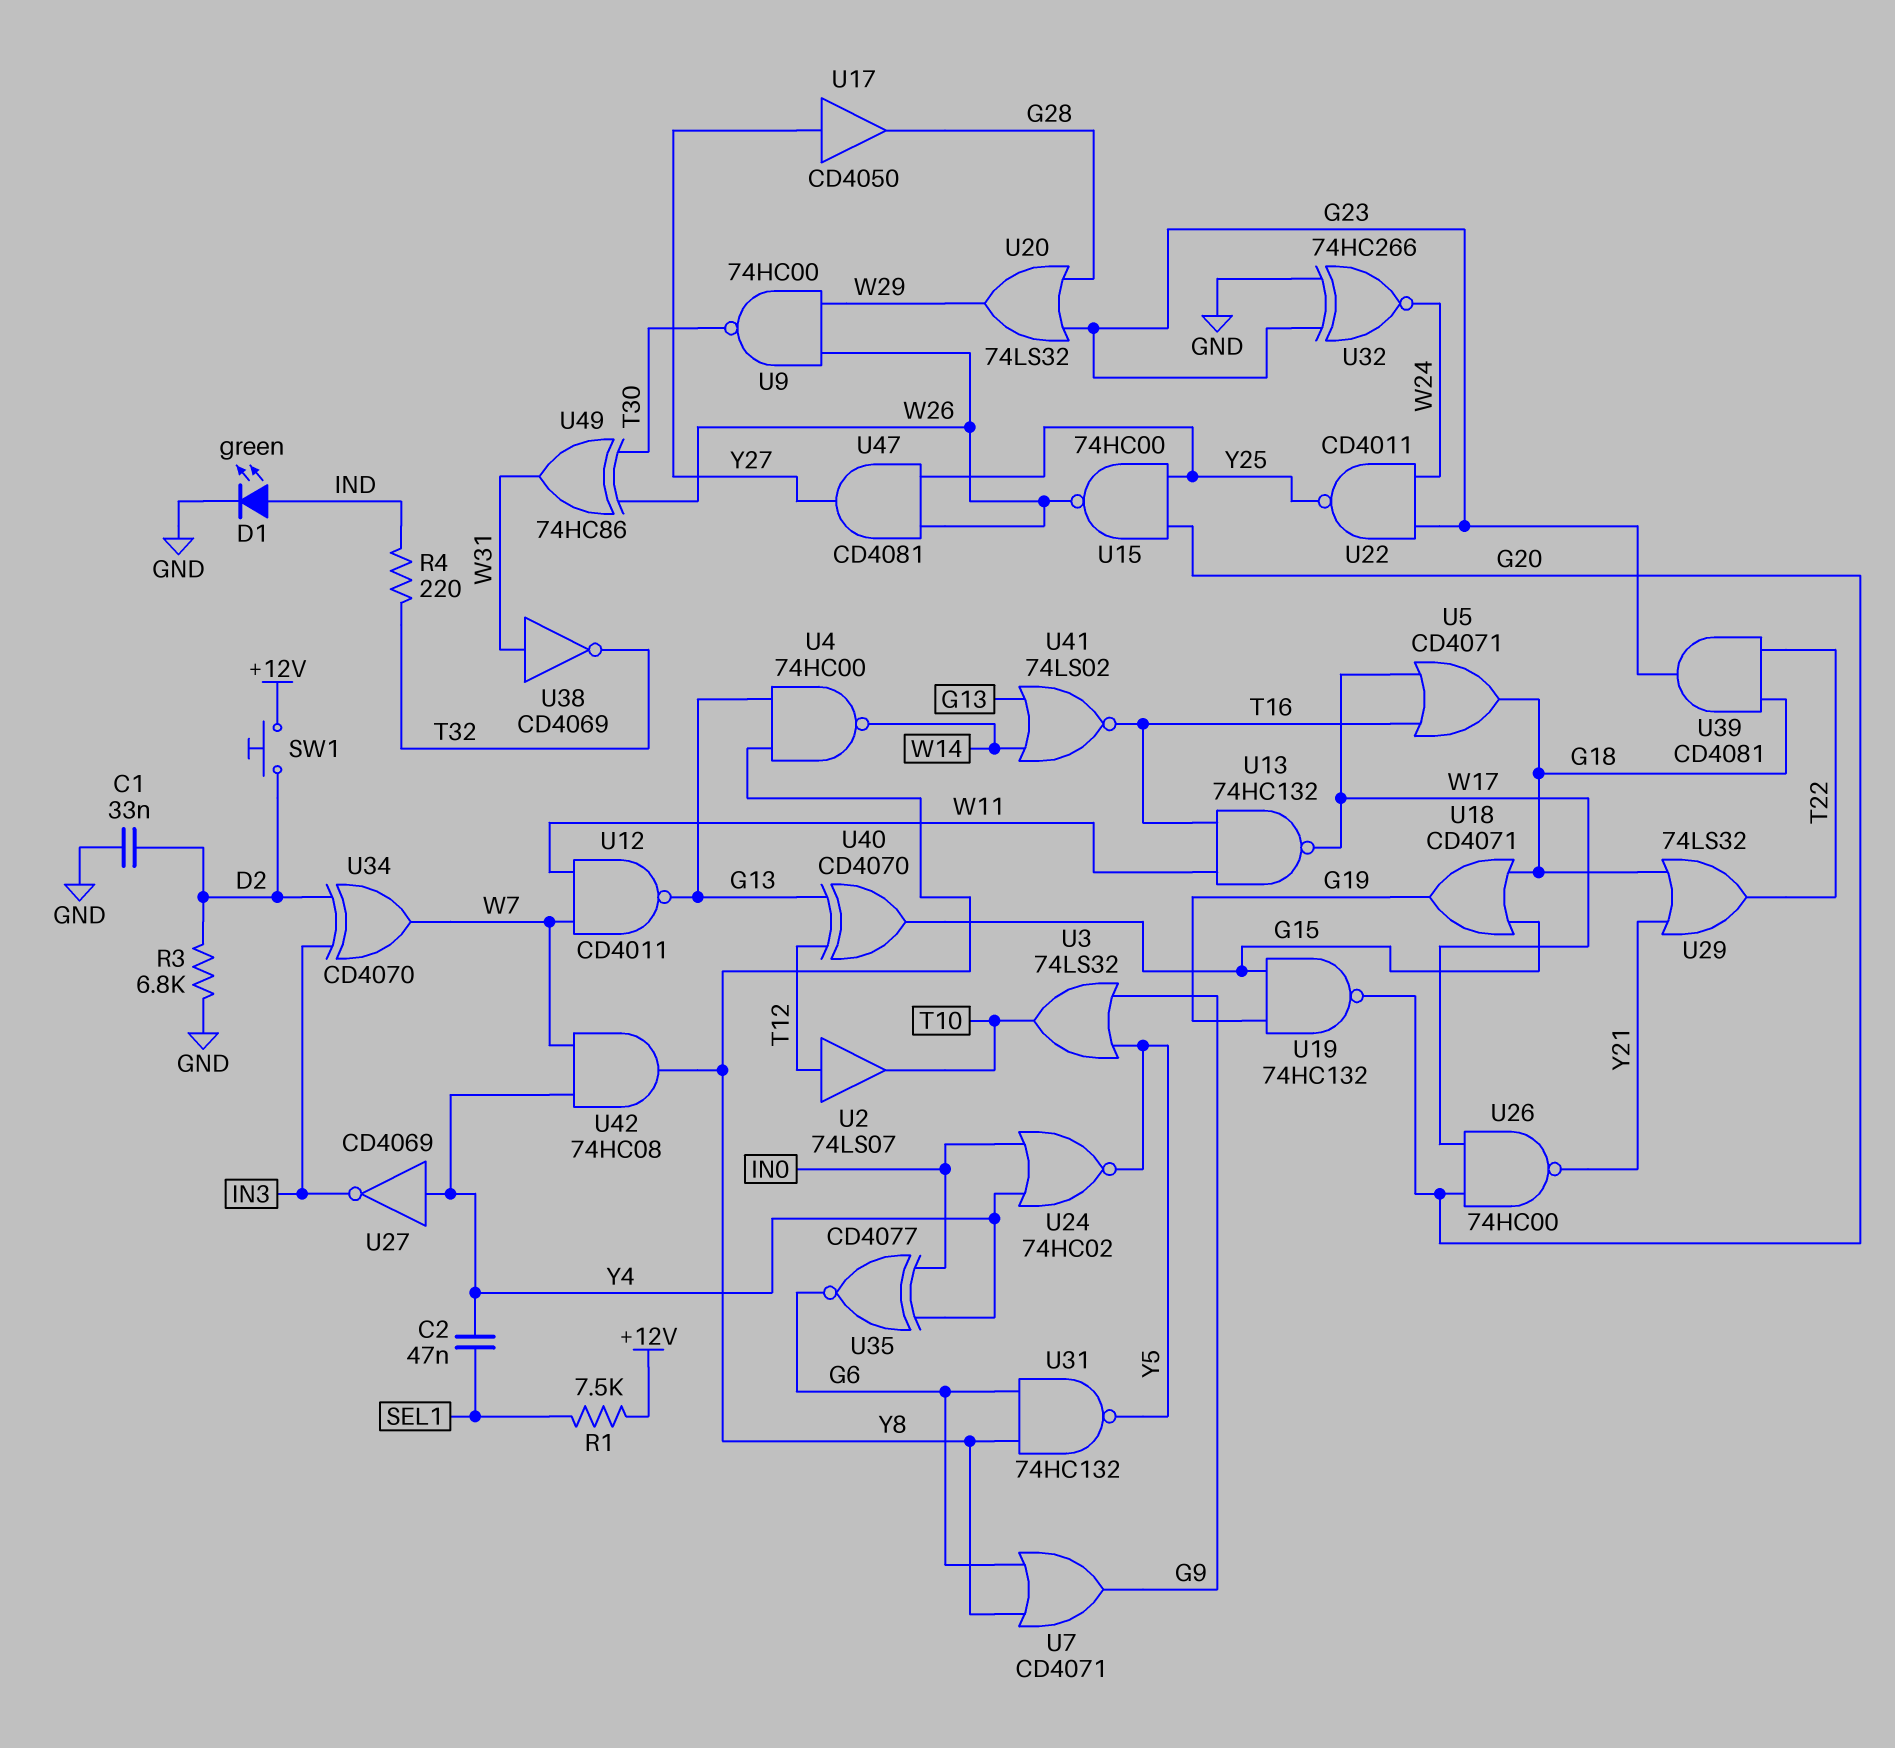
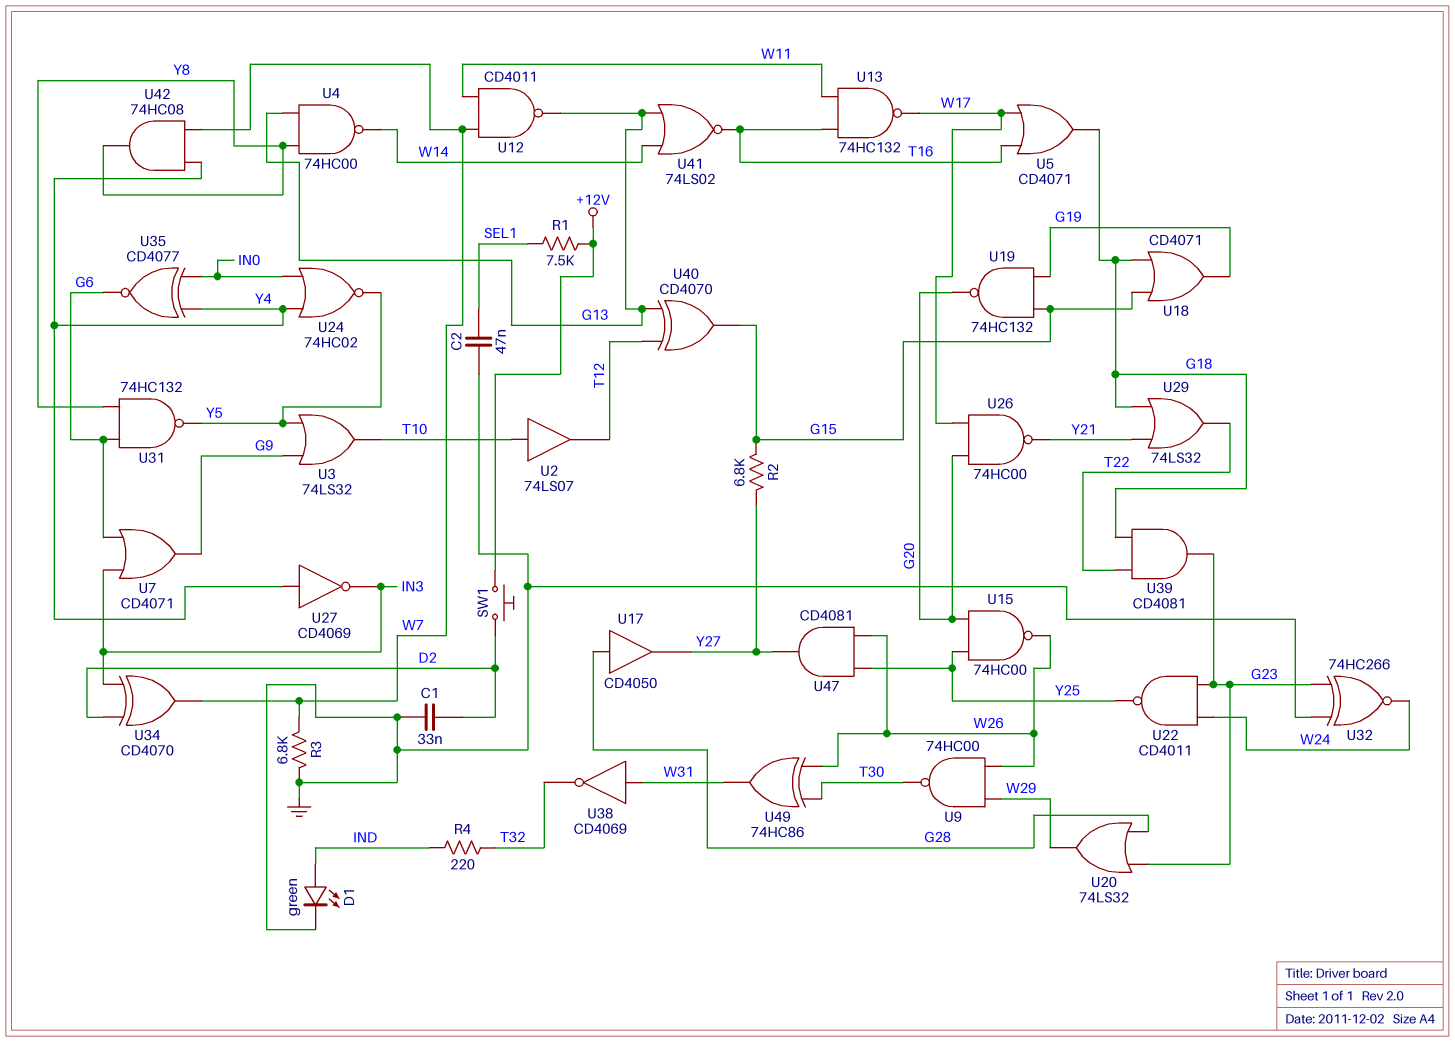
C2: 47nF (SEL1, Y4) -> 47nF (GND, SEL1)
R2: none -> 6.8k (G15, Y27)
R3: 6.8k (D2, GND) -> 6.8k (GND, W7)
U2: buffer 74LS07 (in T12, out T10) -> buffer 74LS07 (in T10, out T12)
U7: OR CD4071 (in G6, in Y8, out G9) -> OR CD4071 (in G6, in IN3, out G9)
U17: buffer CD4050 (in Y27, out G28) -> buffer CD4050 (in G28, out Y27)

